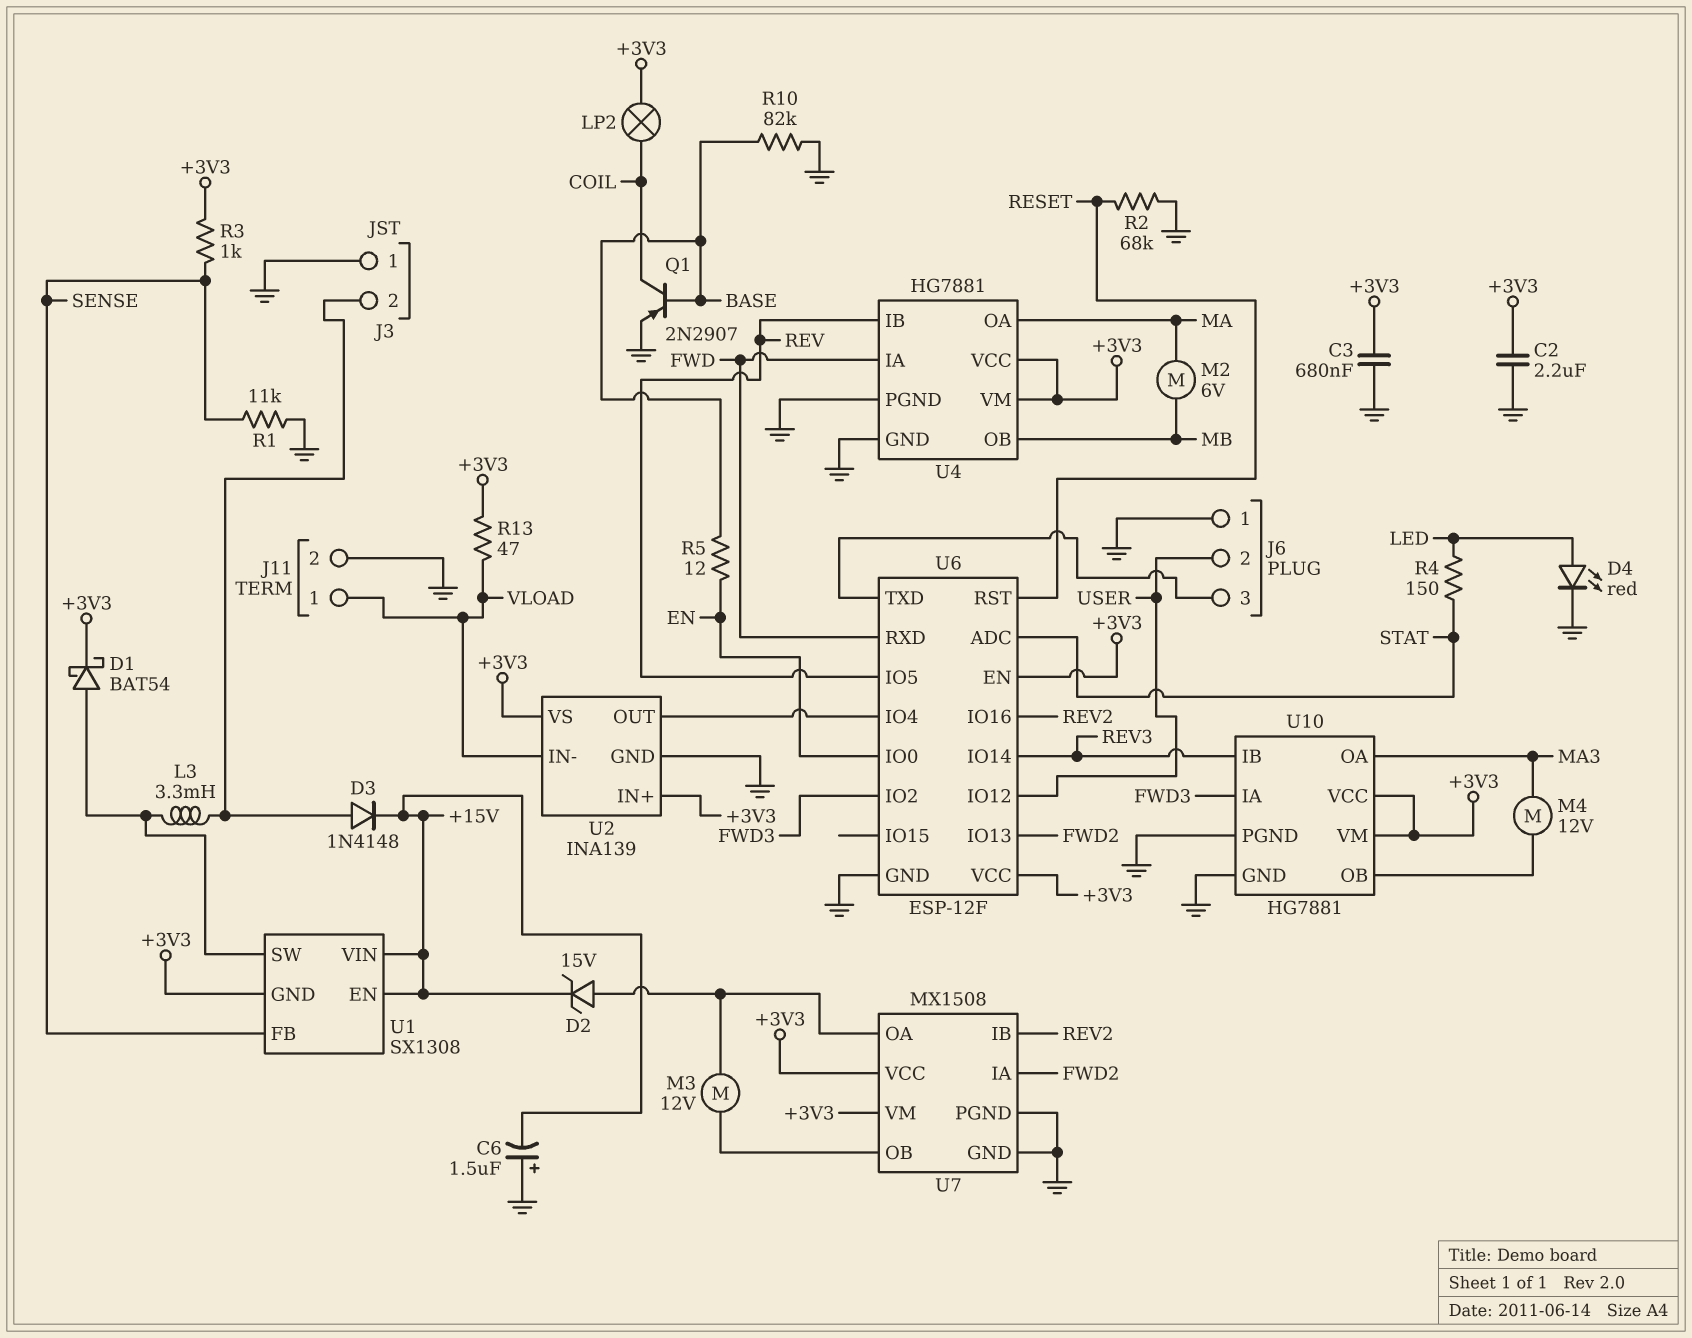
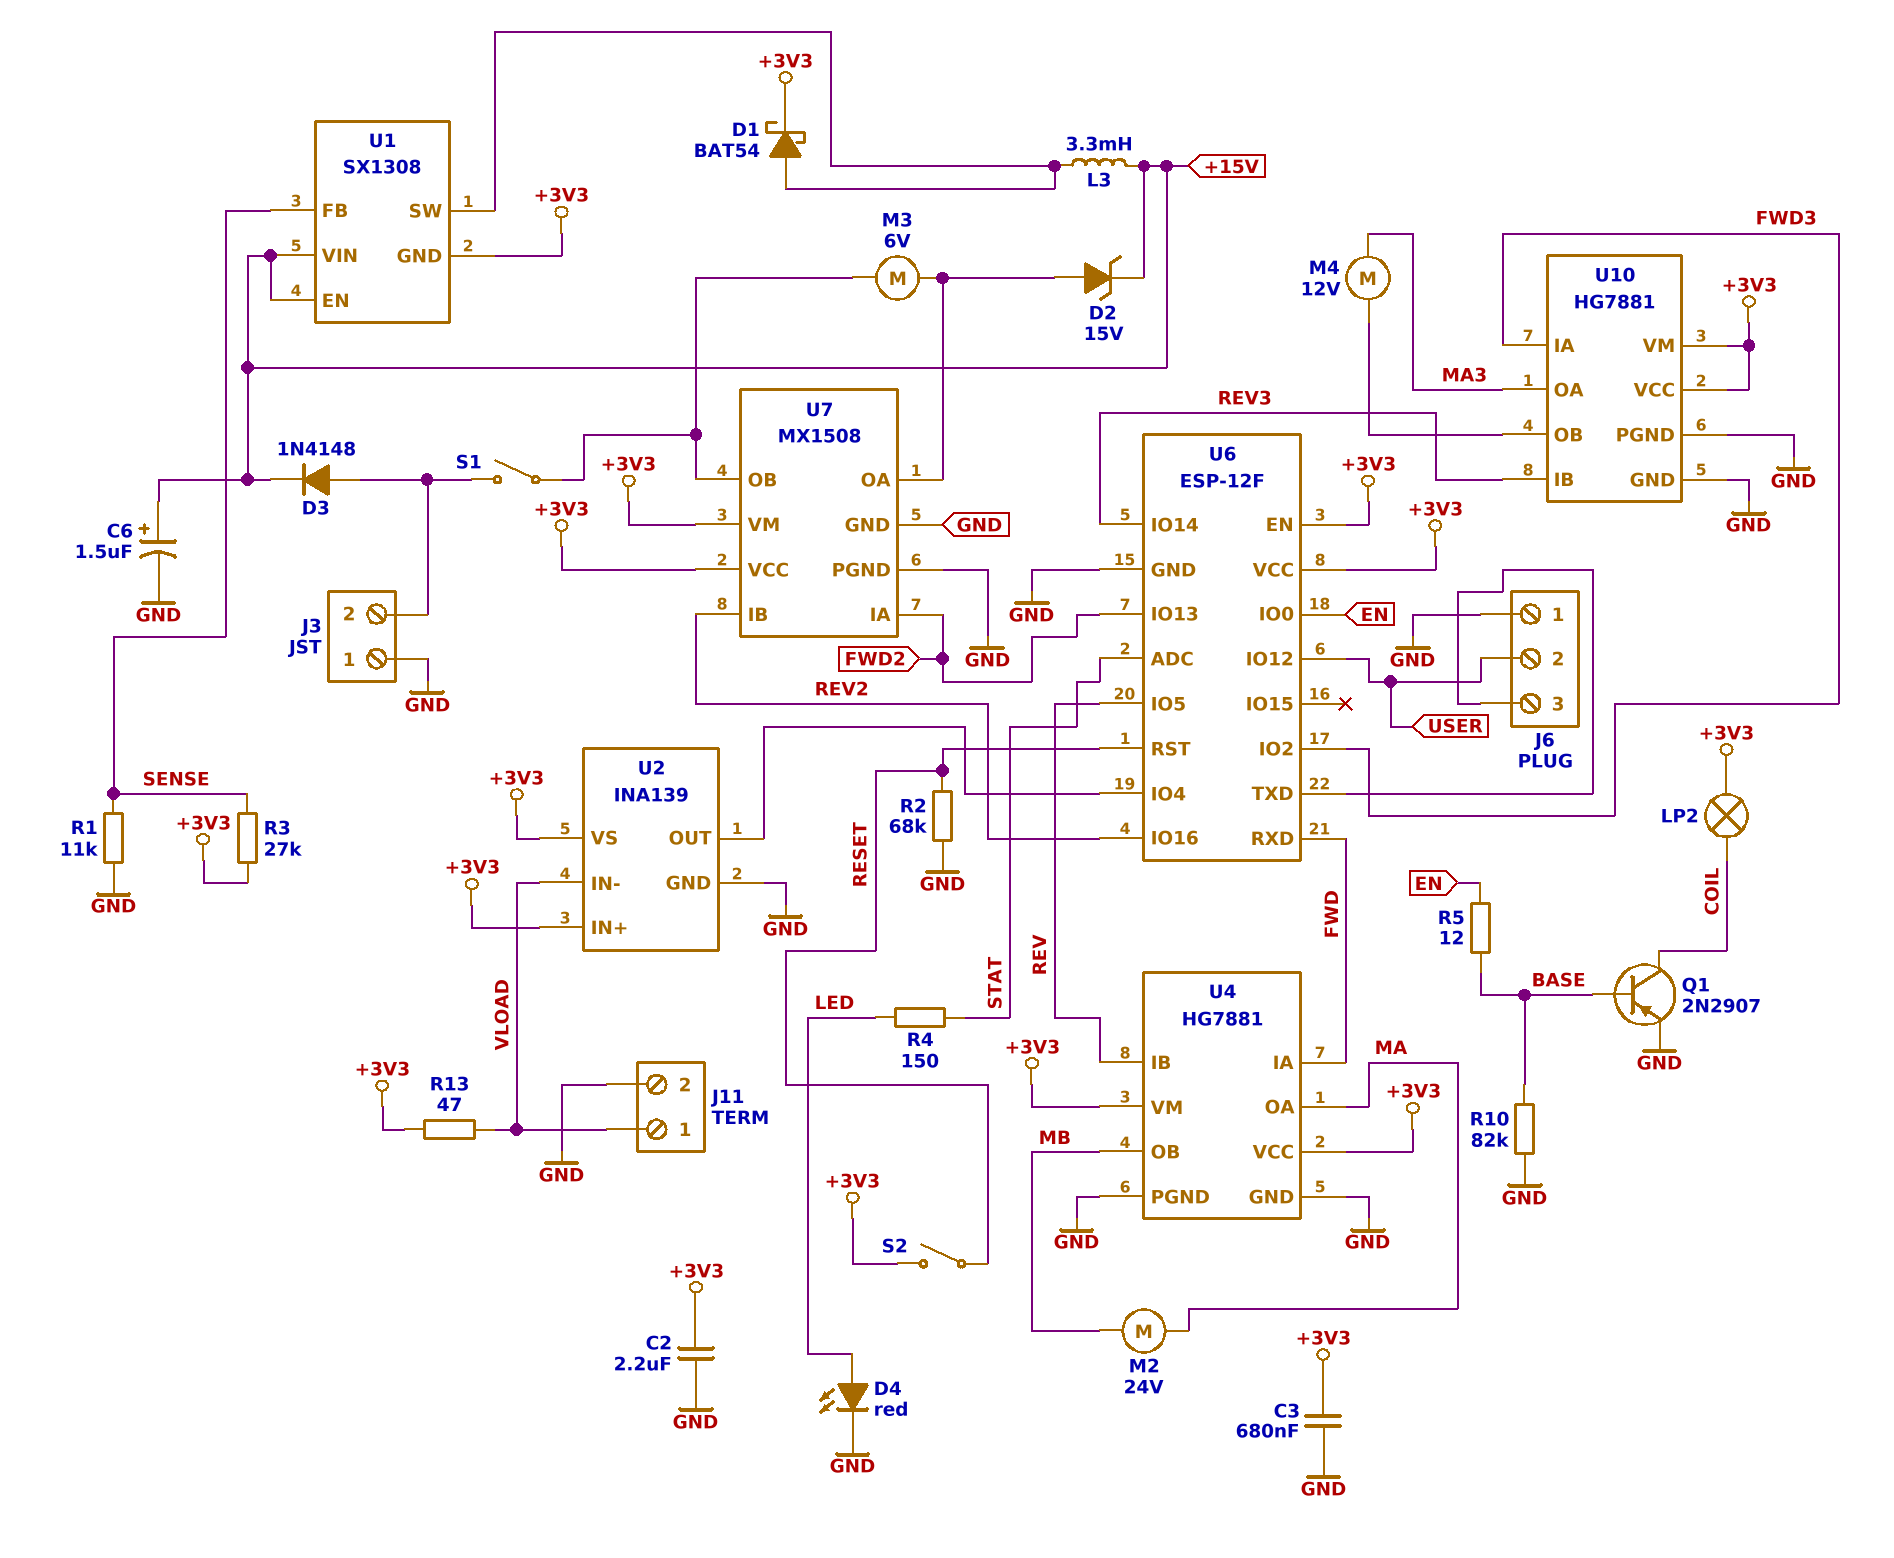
C6: 1.5uF (plus GND, minus +15V) -> 1.5uF (plus +15V, minus GND)
L3: 3.3mH (J3/2, U1/SW) -> 3.3mH (+15V, U1/SW)
M2: motor 6V (MA, MB) -> motor 24V (MA, MB)
M3: motor 12V (U7/OA, U7/OB) -> motor 6V (U7/OA, U7/OB)
R3: 1k (+3V3, SENSE) -> 27k (+3V3, SENSE)
S1: none -> switch (J3/2, U7/OB)
S2: none -> switch (+3V3, RESET)

